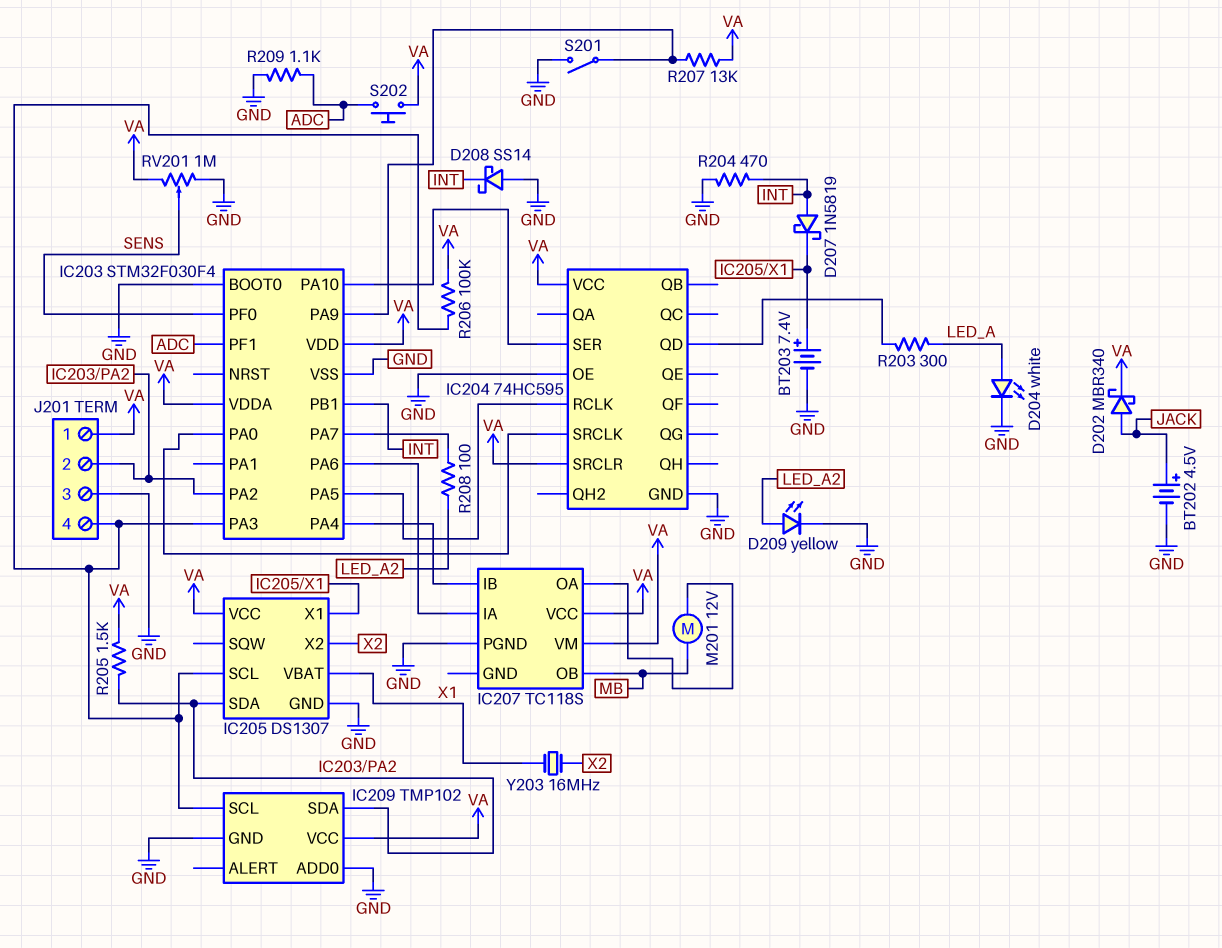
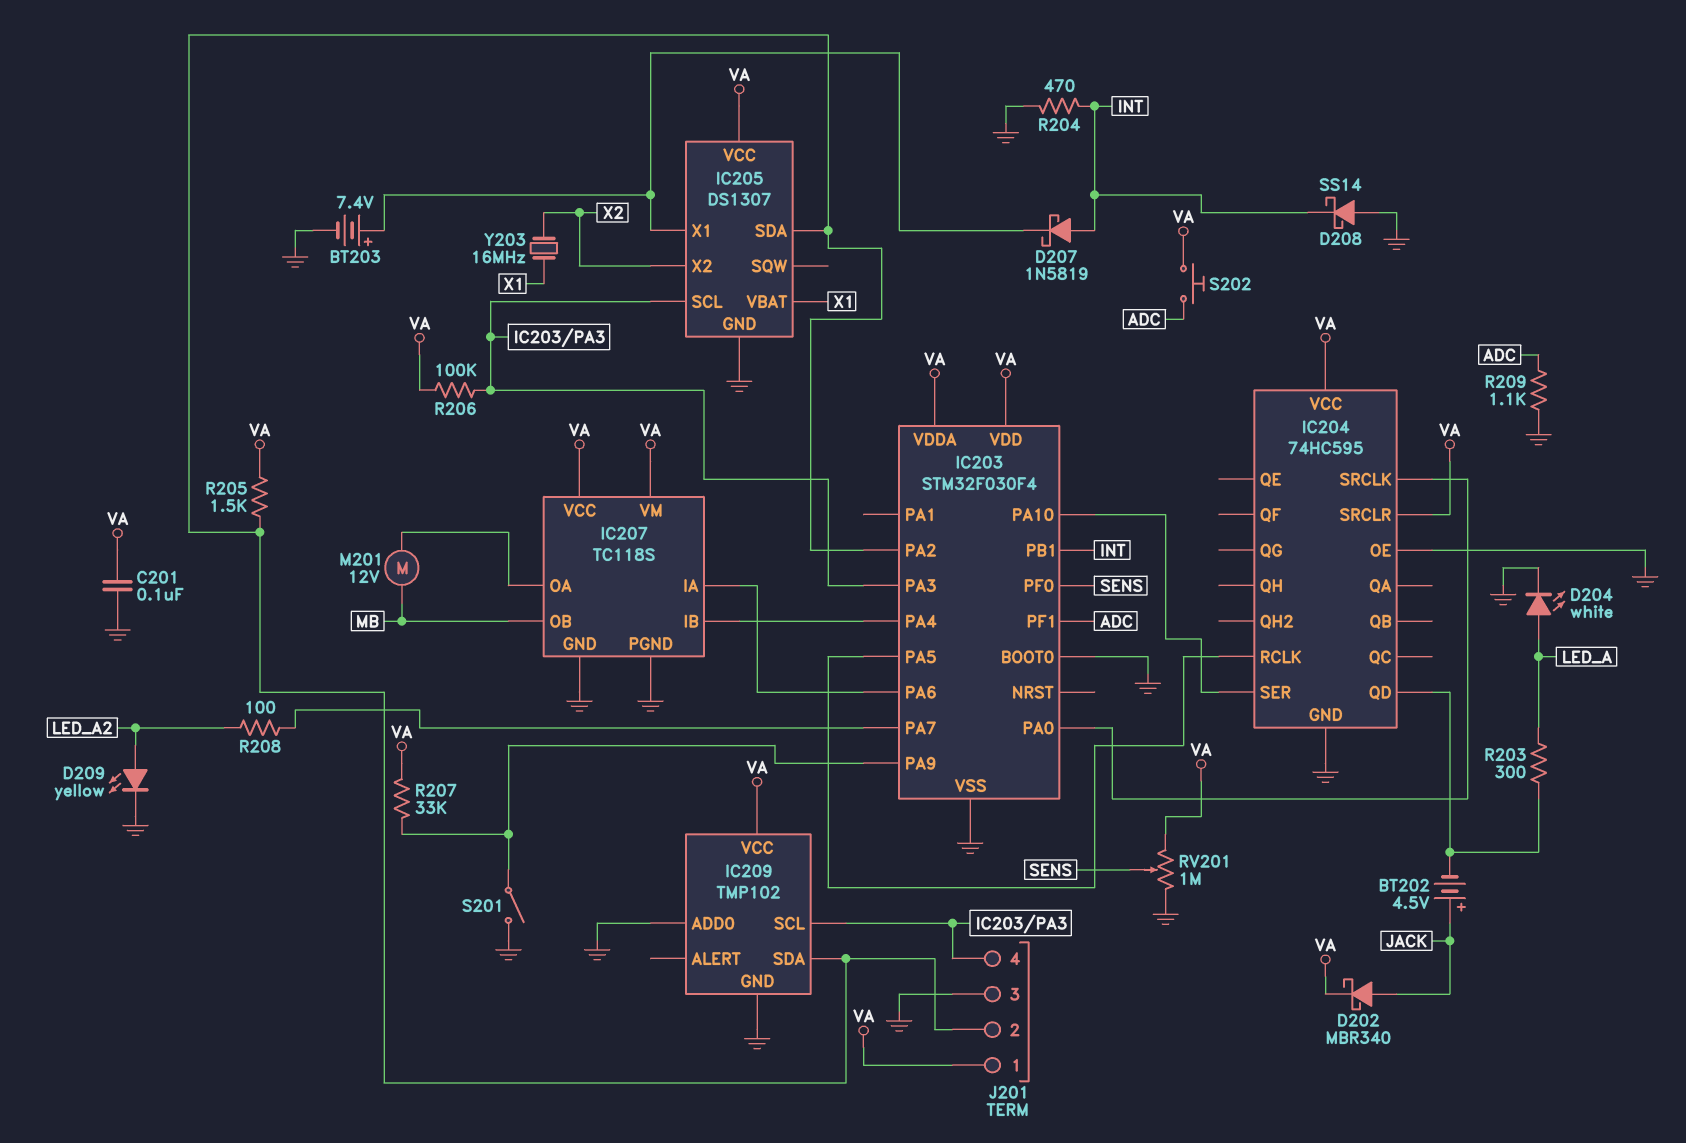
BT202: 4.5V (plus JACK, minus GND) -> 4.5V (plus JACK, minus IC204/QD)
C201: none -> 100nF (GND, VA)
IC207 pin GND: none -> GND
R207: 13k (IC203/PA9, VA) -> 33k (IC203/PA9, VA)

